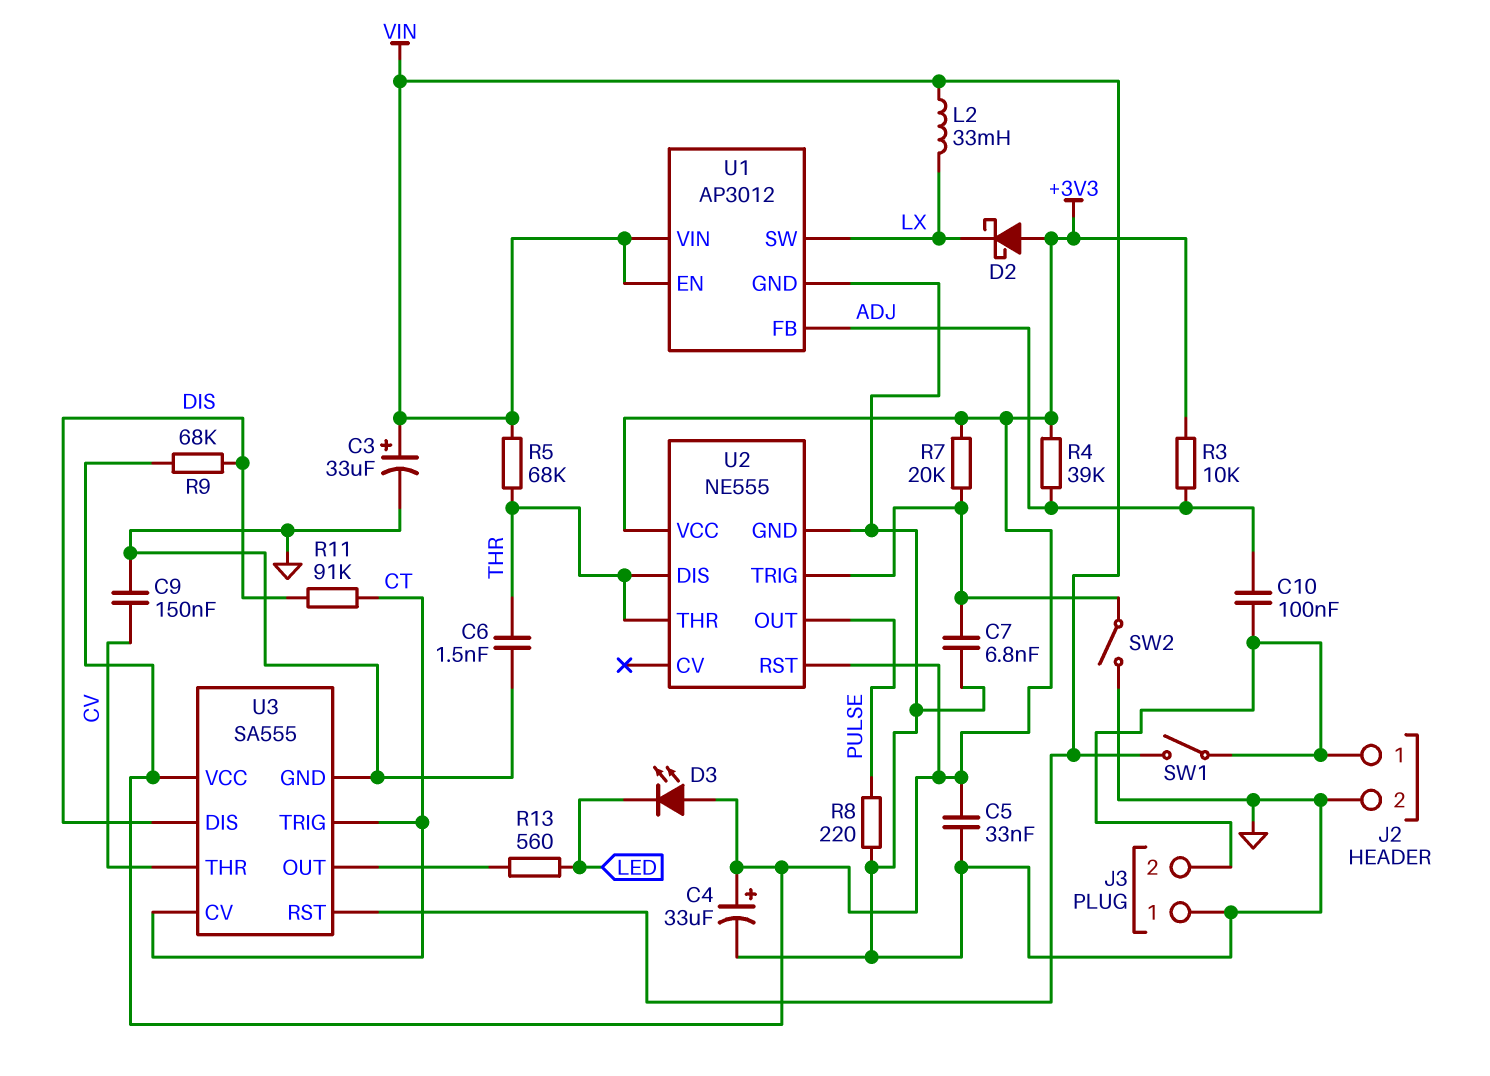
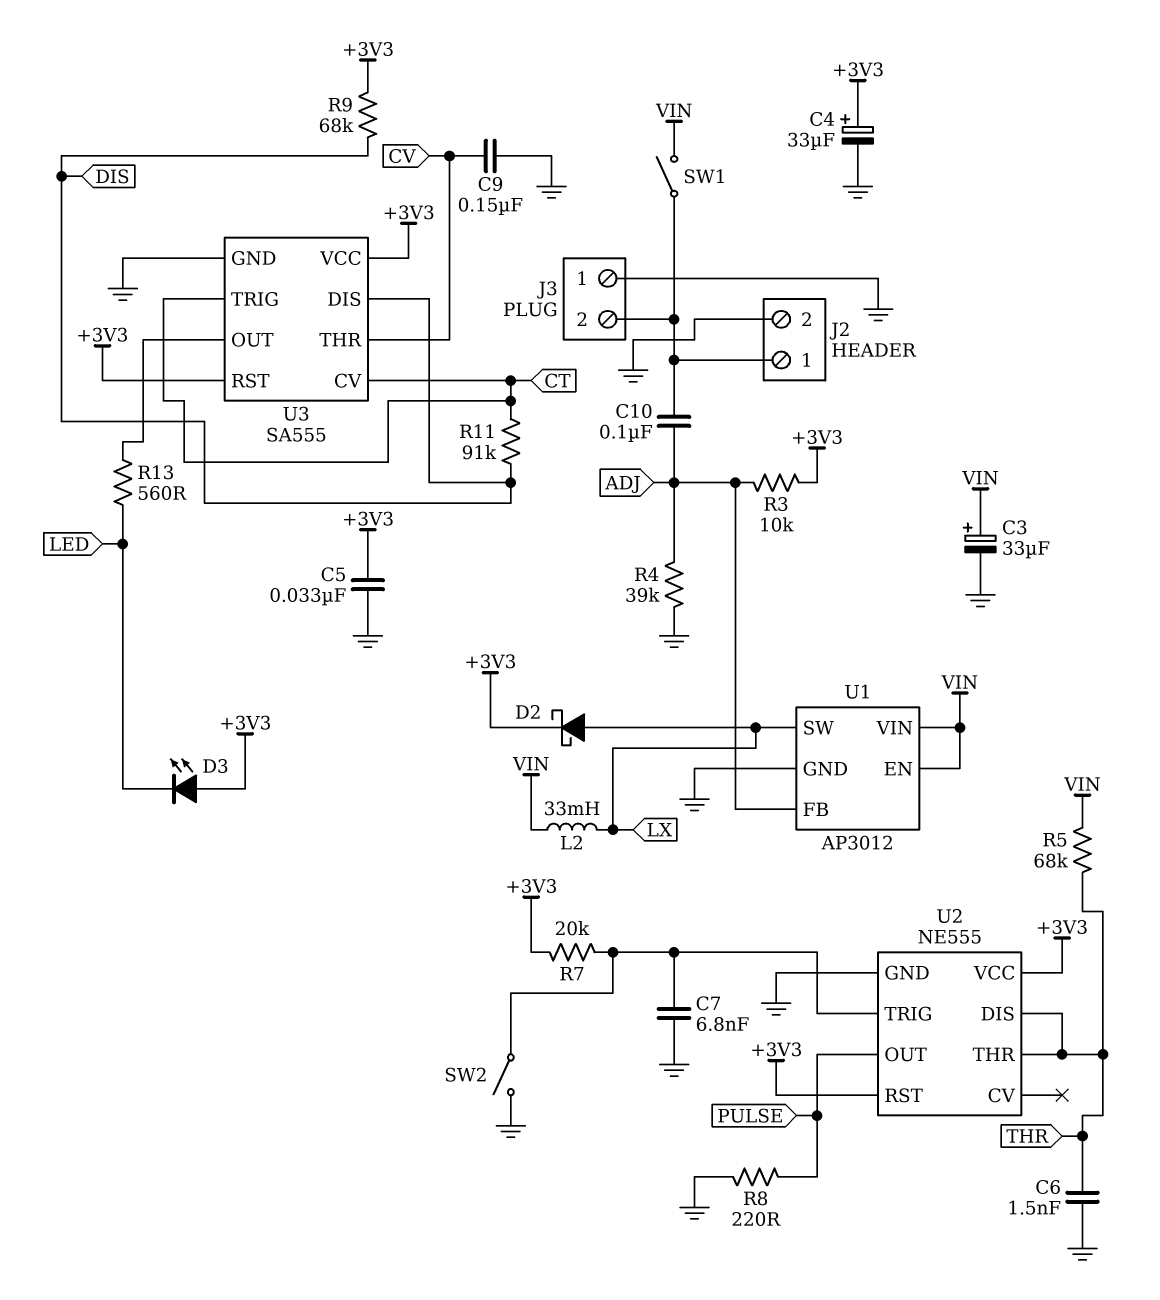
D2: schottky (A +3V3, K LX) -> schottky (A LX, K +3V3)
R4: 39k (+3V3, ADJ) -> 39k (ADJ, GND)
U3 pin RST: VIN -> +3V3

